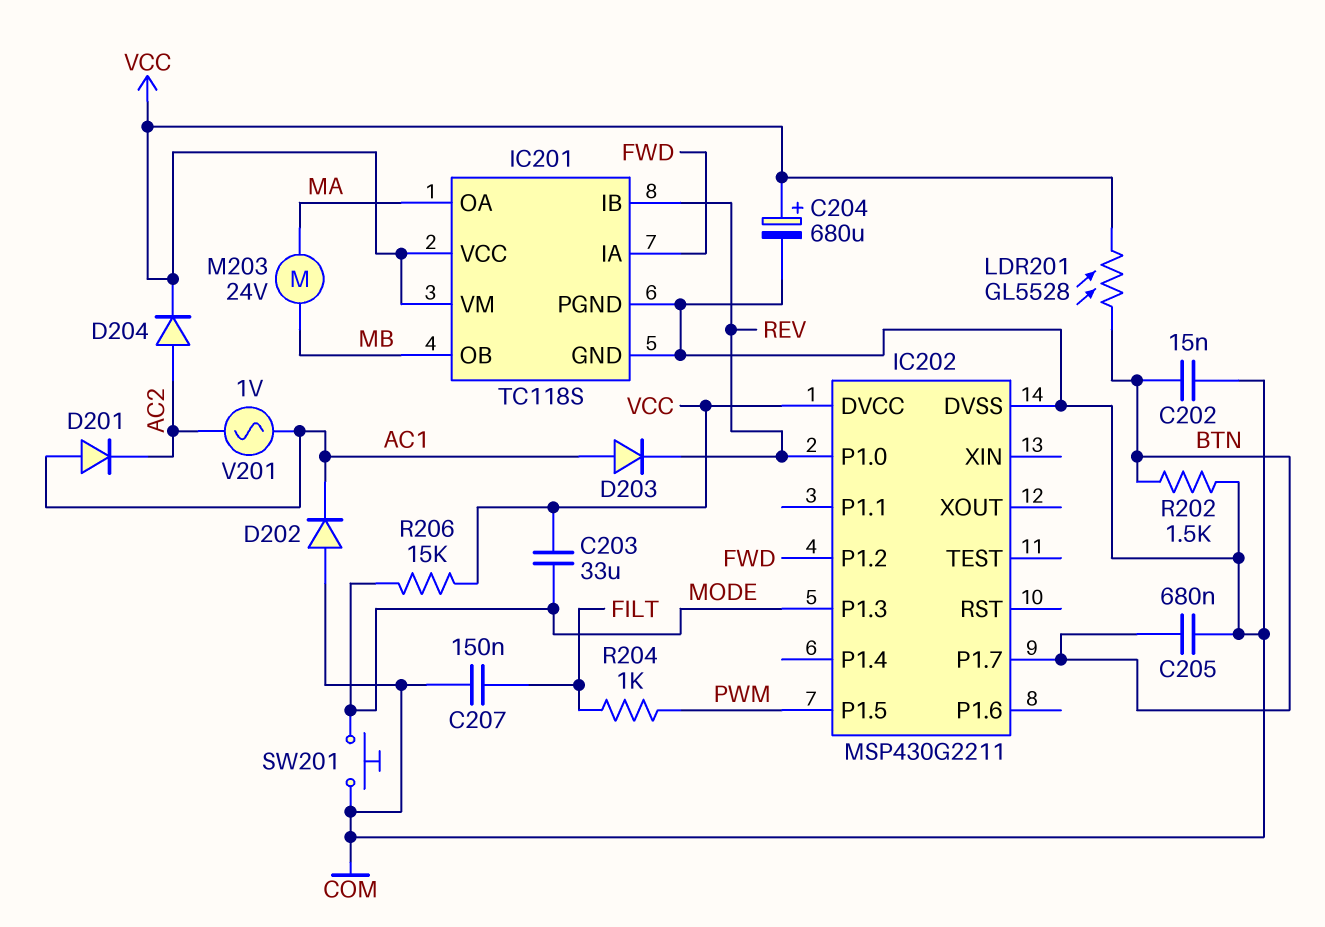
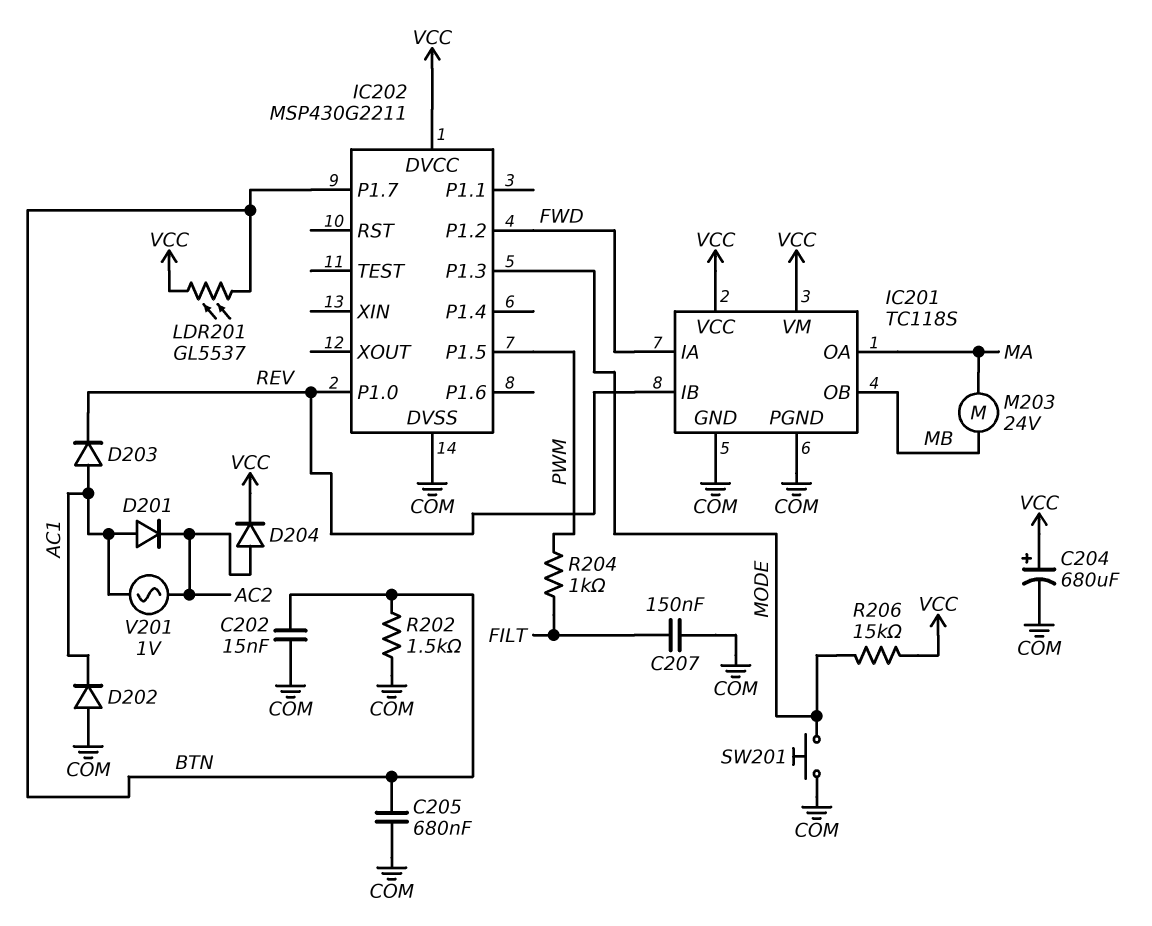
C203: 33uF (MODE, VCC) -> none
LDR201: GL5528 (BTN, VCC) -> GL5537 (BTN, VCC)

